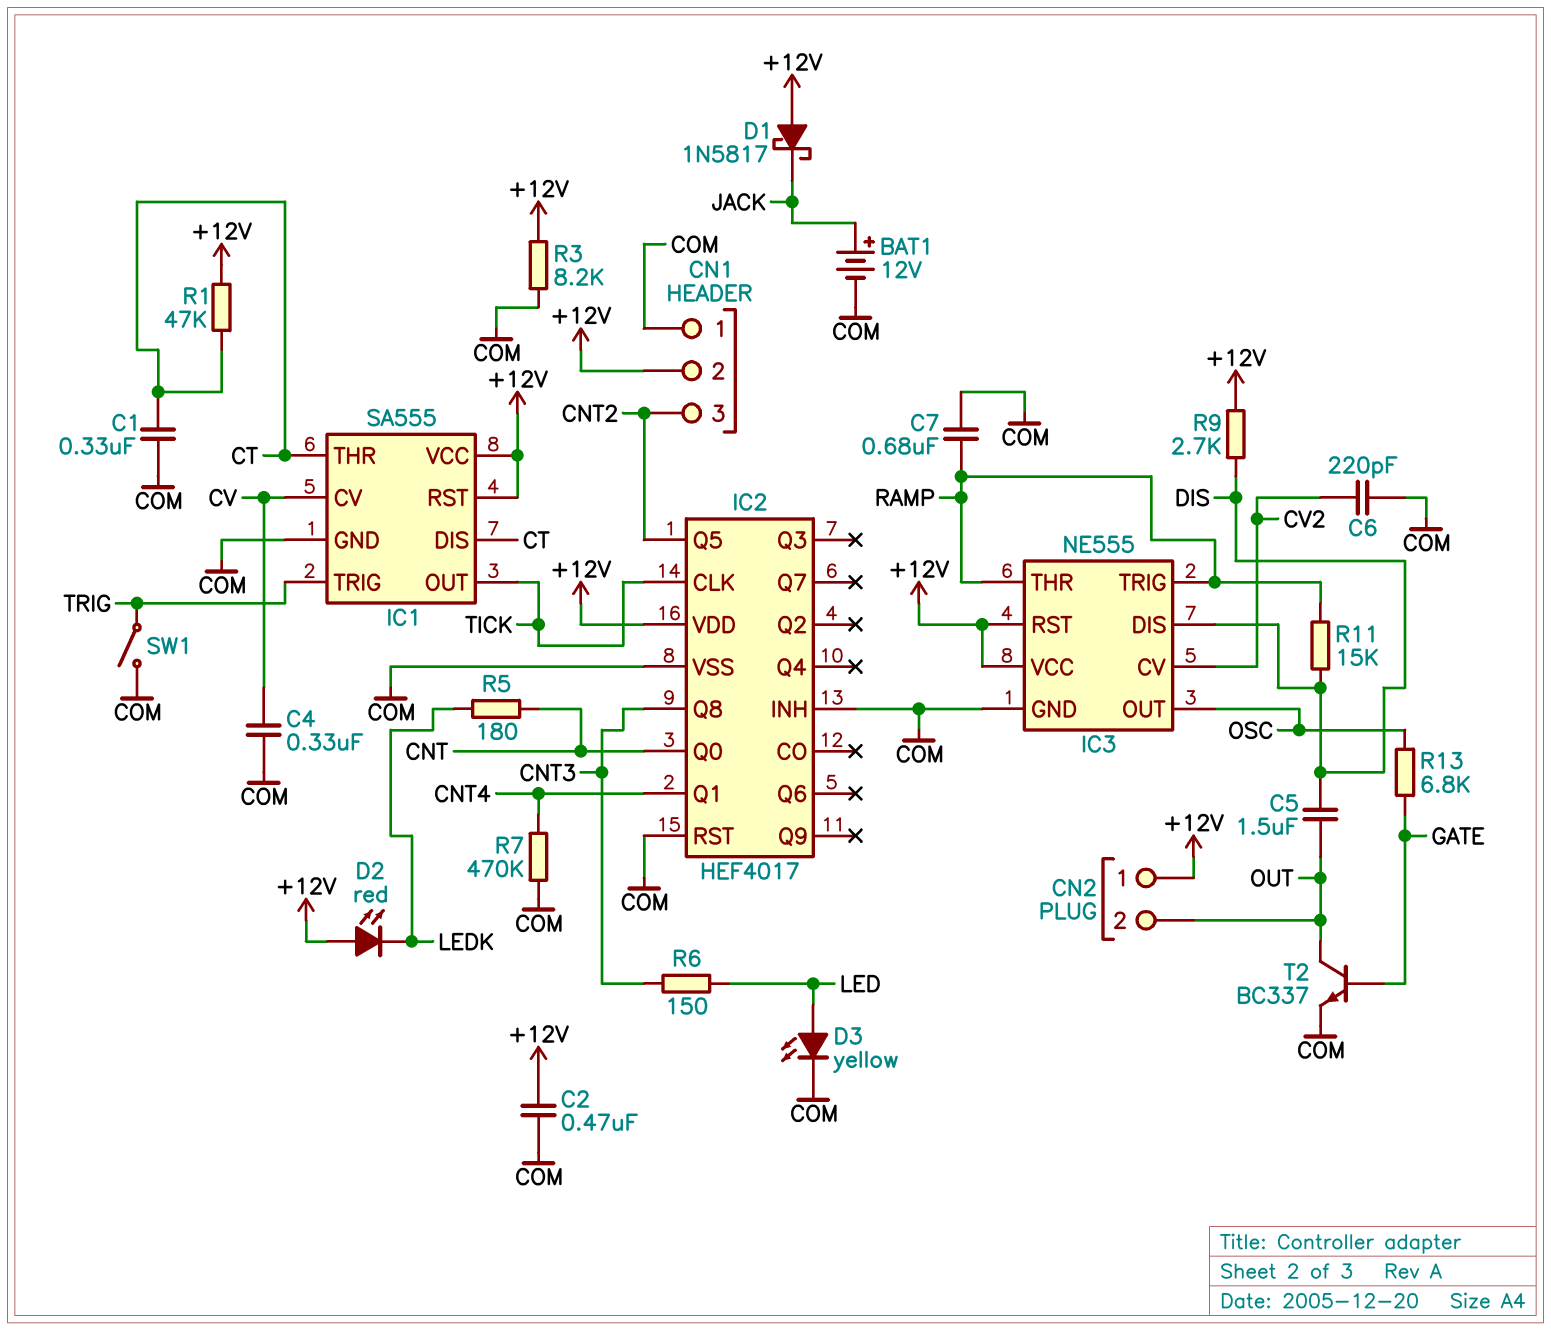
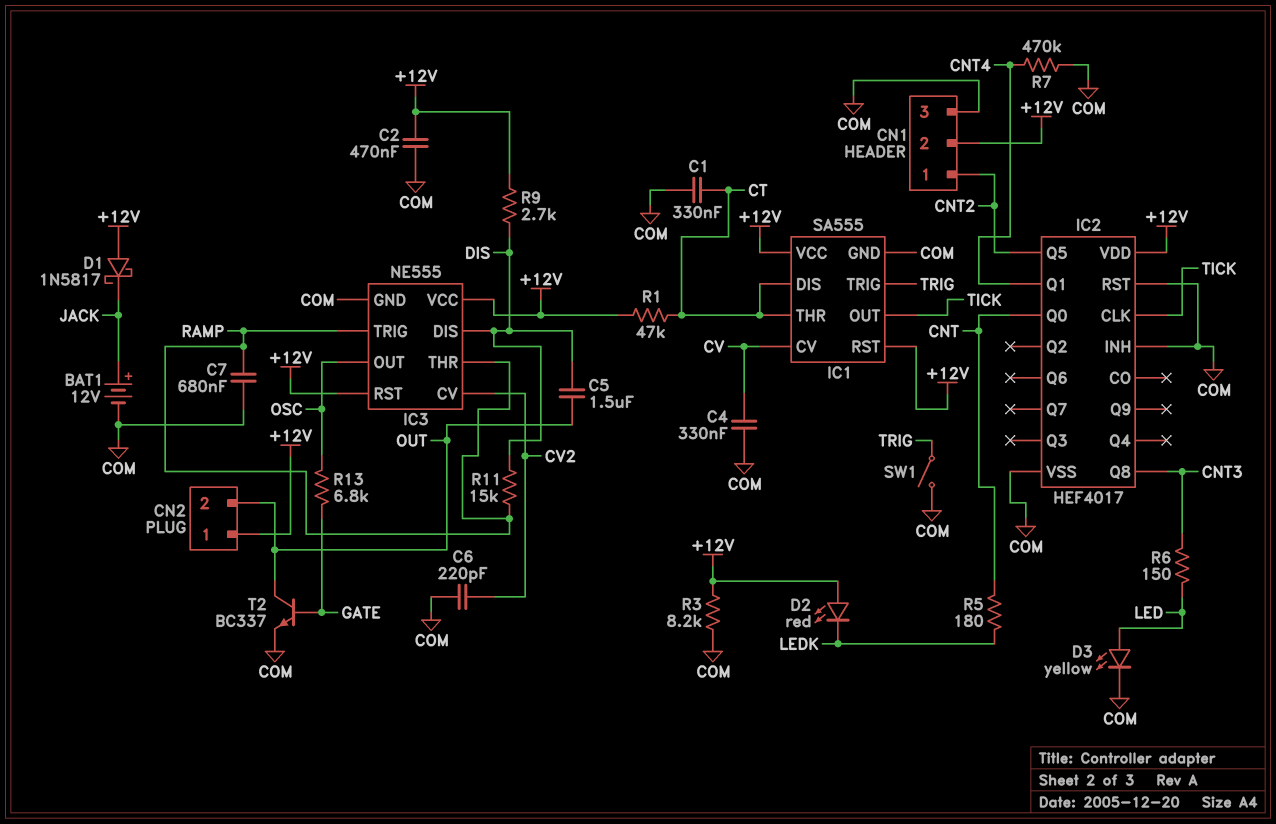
CN1 pin 1: COM -> CNT2
CN1 pin 3: CNT2 -> COM

